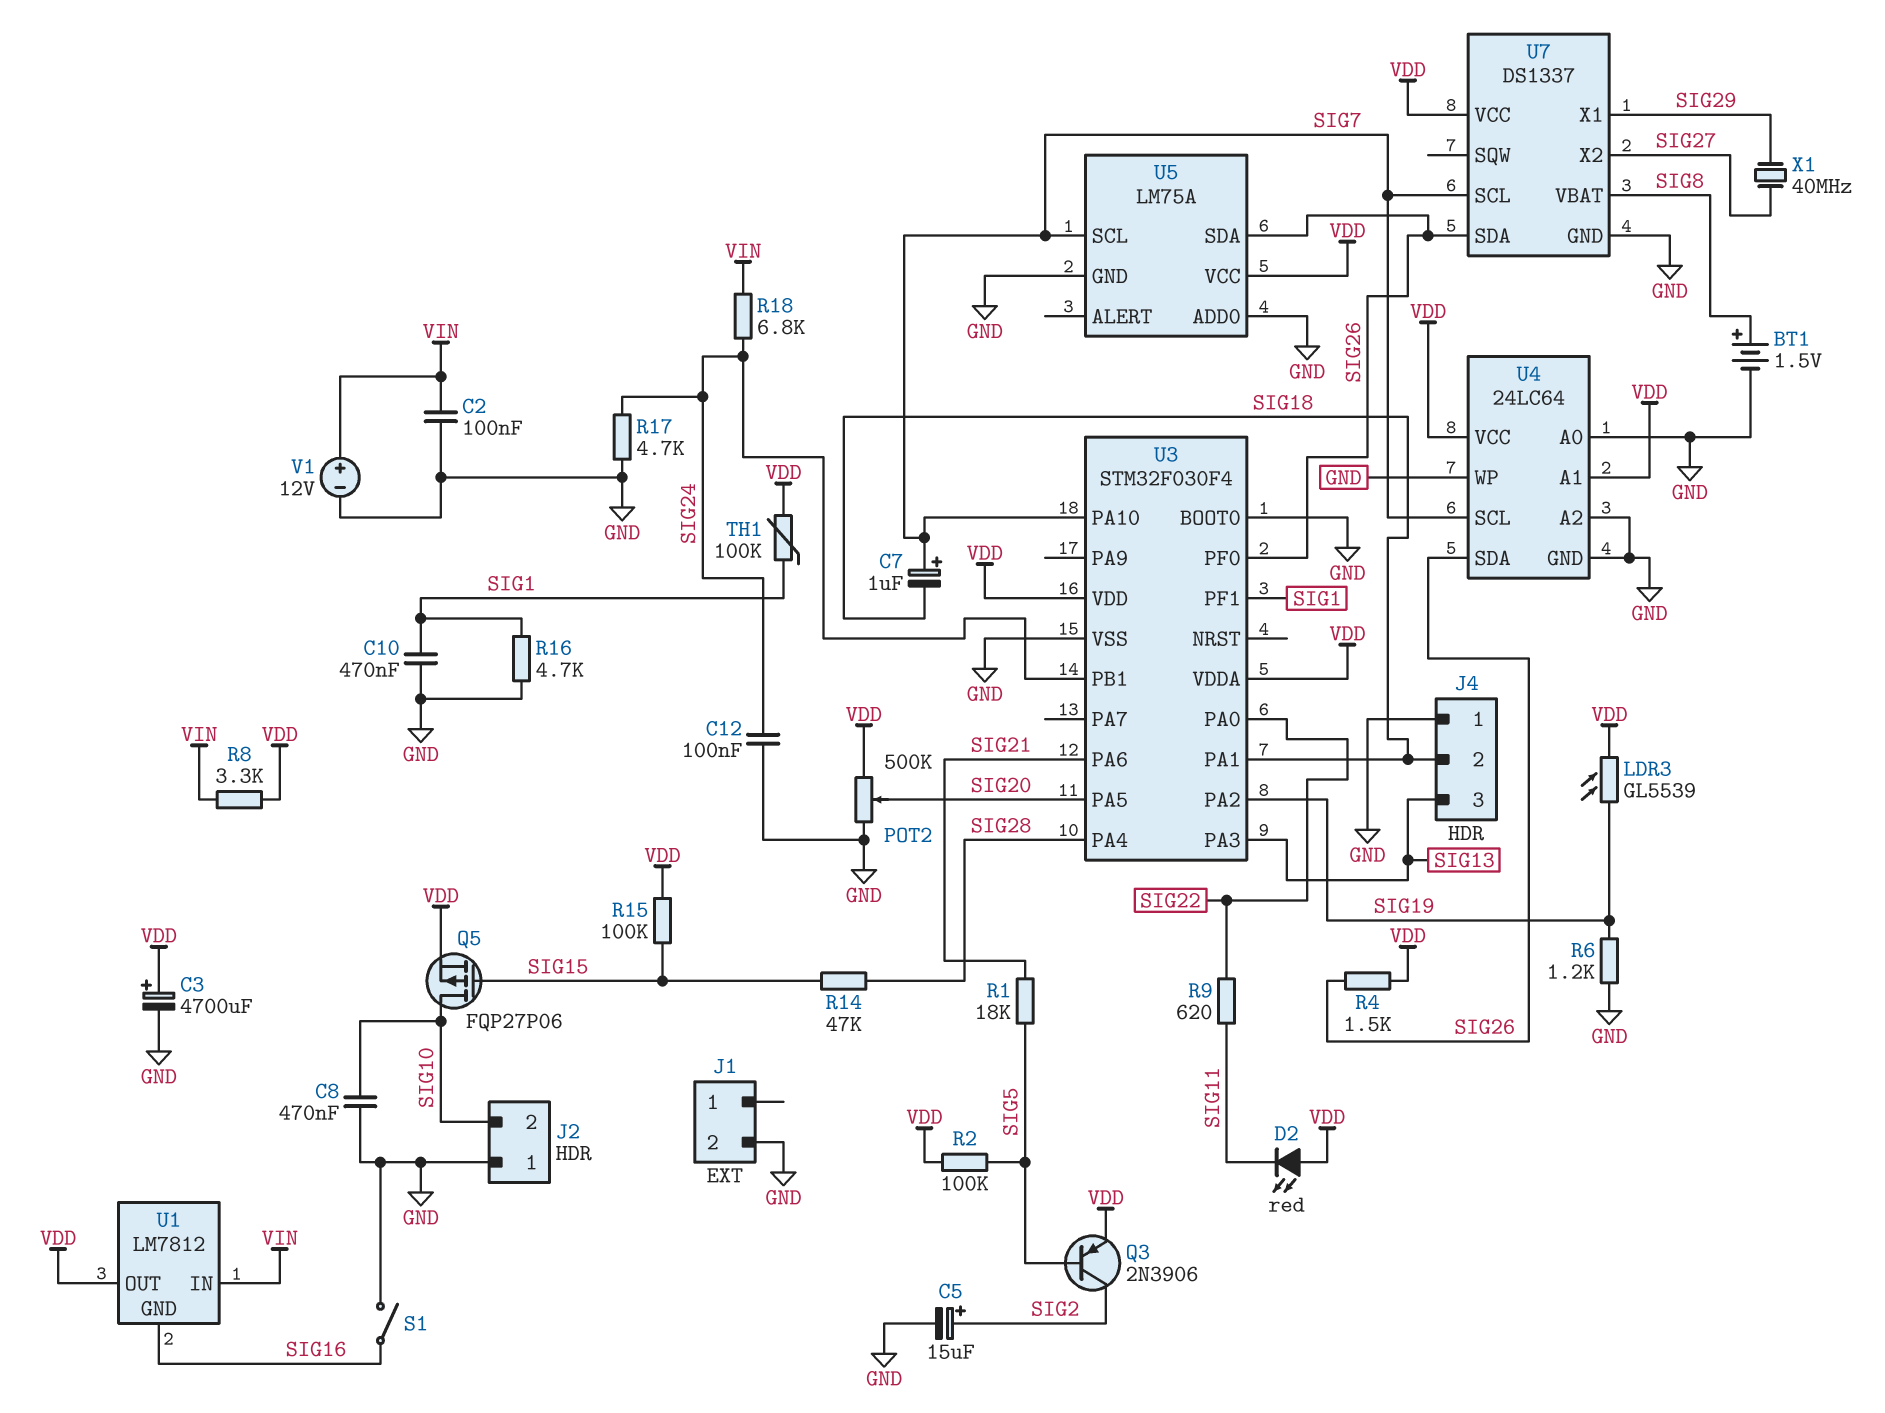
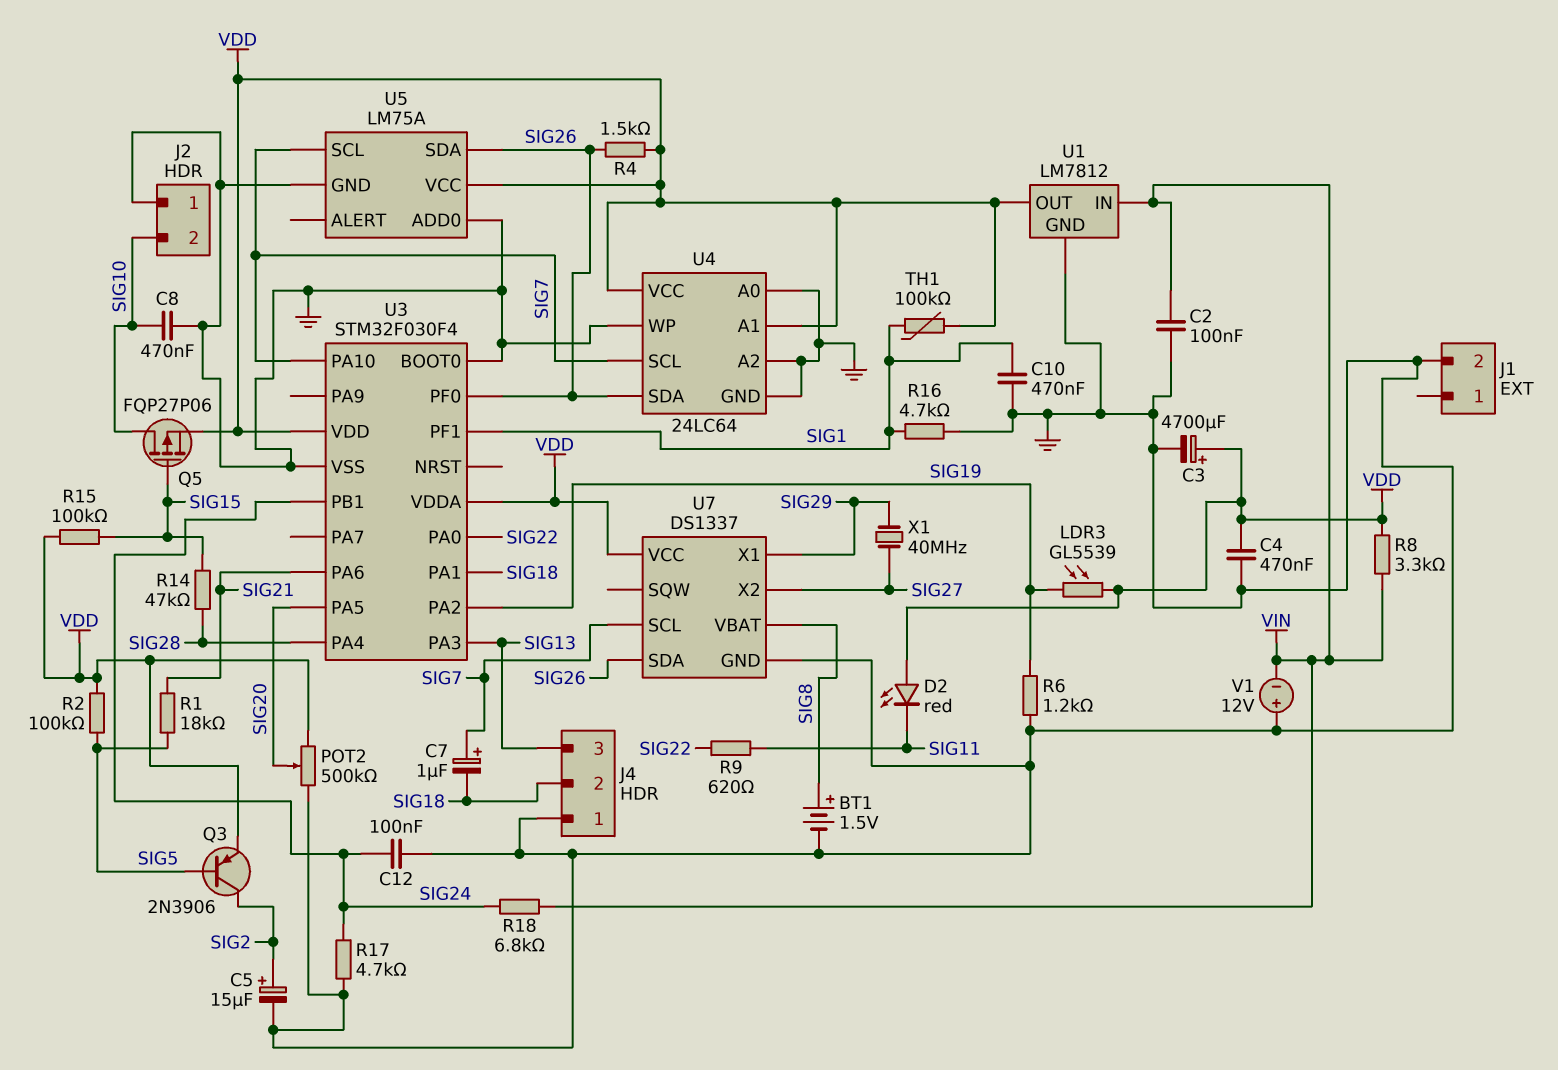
C4: none -> 470nF (GND, VDD)
S1: switch (GND, SIG16) -> none
U1 pin GND: SIG16 -> GND
V1: 12V (plus VIN, minus GND) -> 12V (plus GND, minus VIN)

